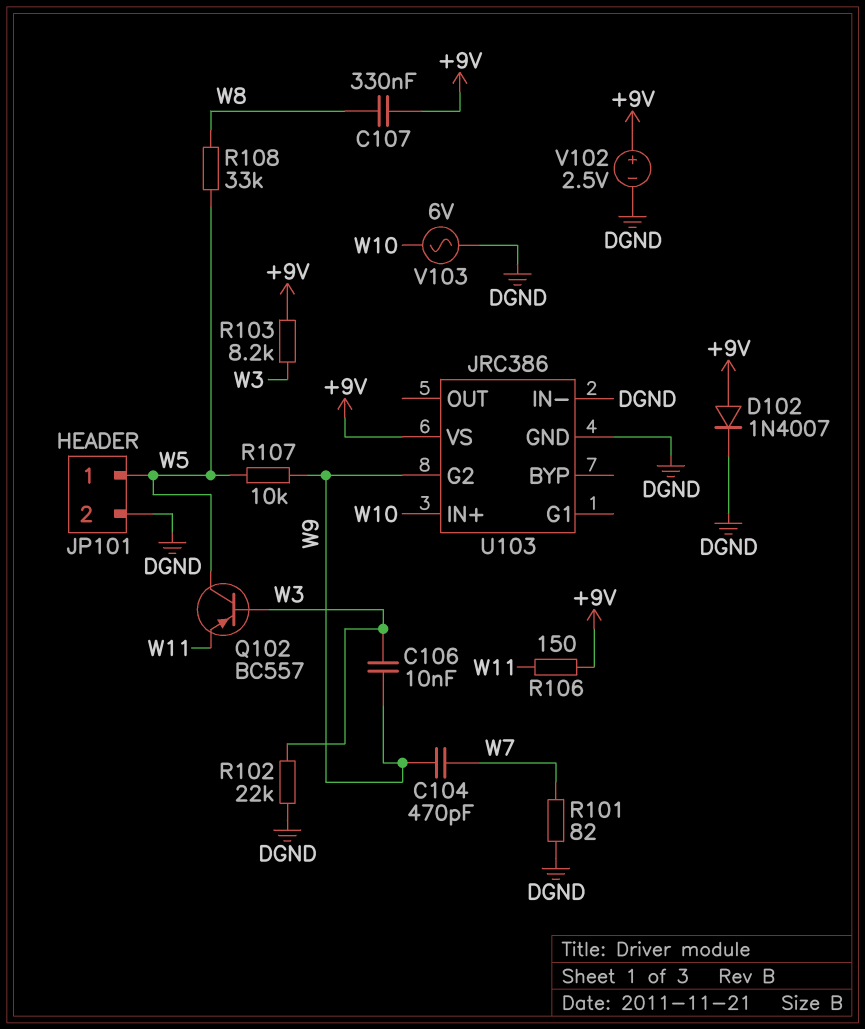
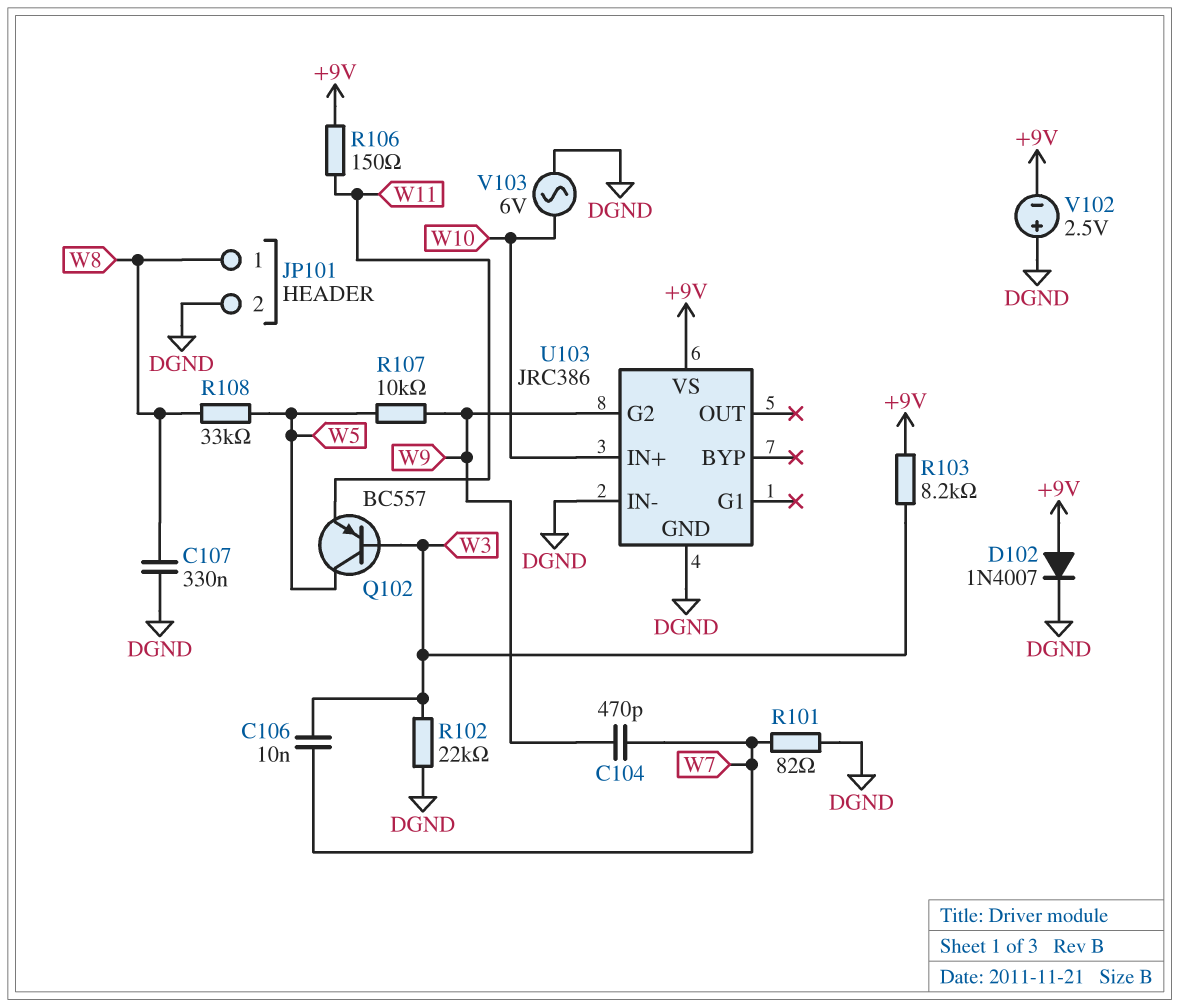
C106: 10nF (W3, W9) -> 10nF (W3, W7)
C107: 330nF (+9V, W8) -> 330nF (DGND, W8)
JP101 pin 1: W5 -> W8
V102: 2.5V (plus +9V, minus DGND) -> 2.5V (plus DGND, minus +9V)

